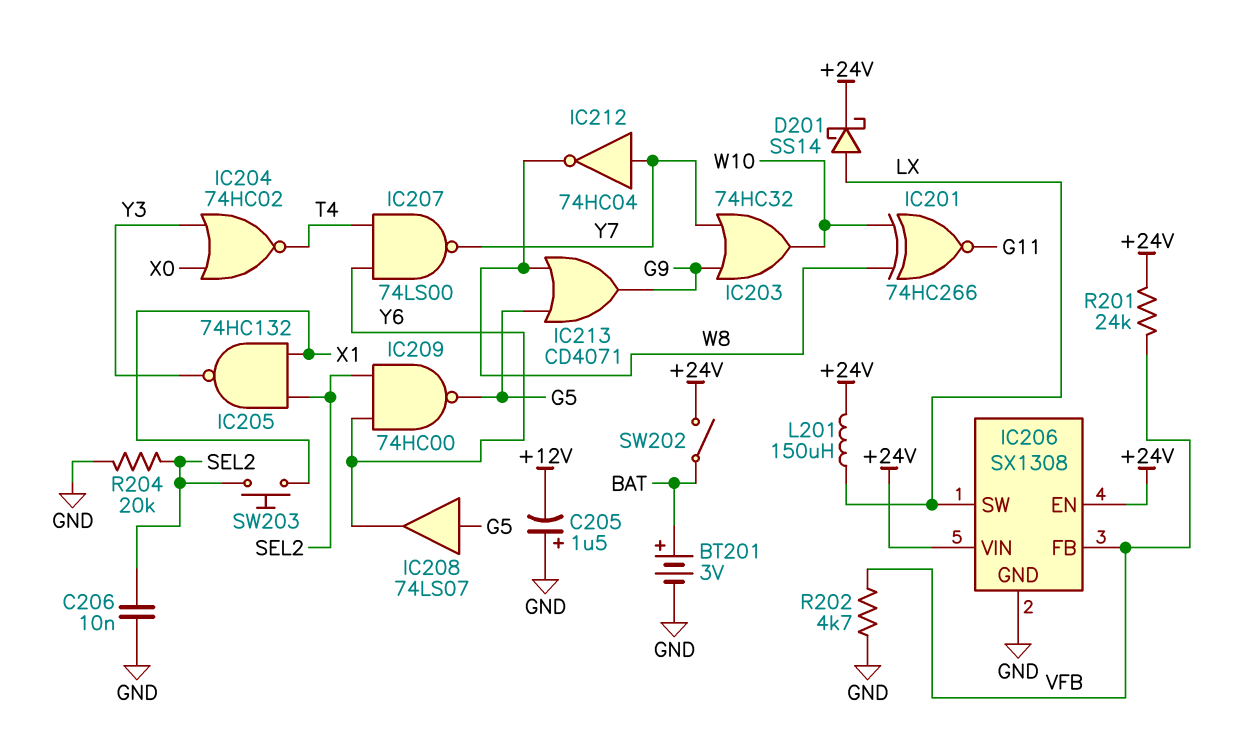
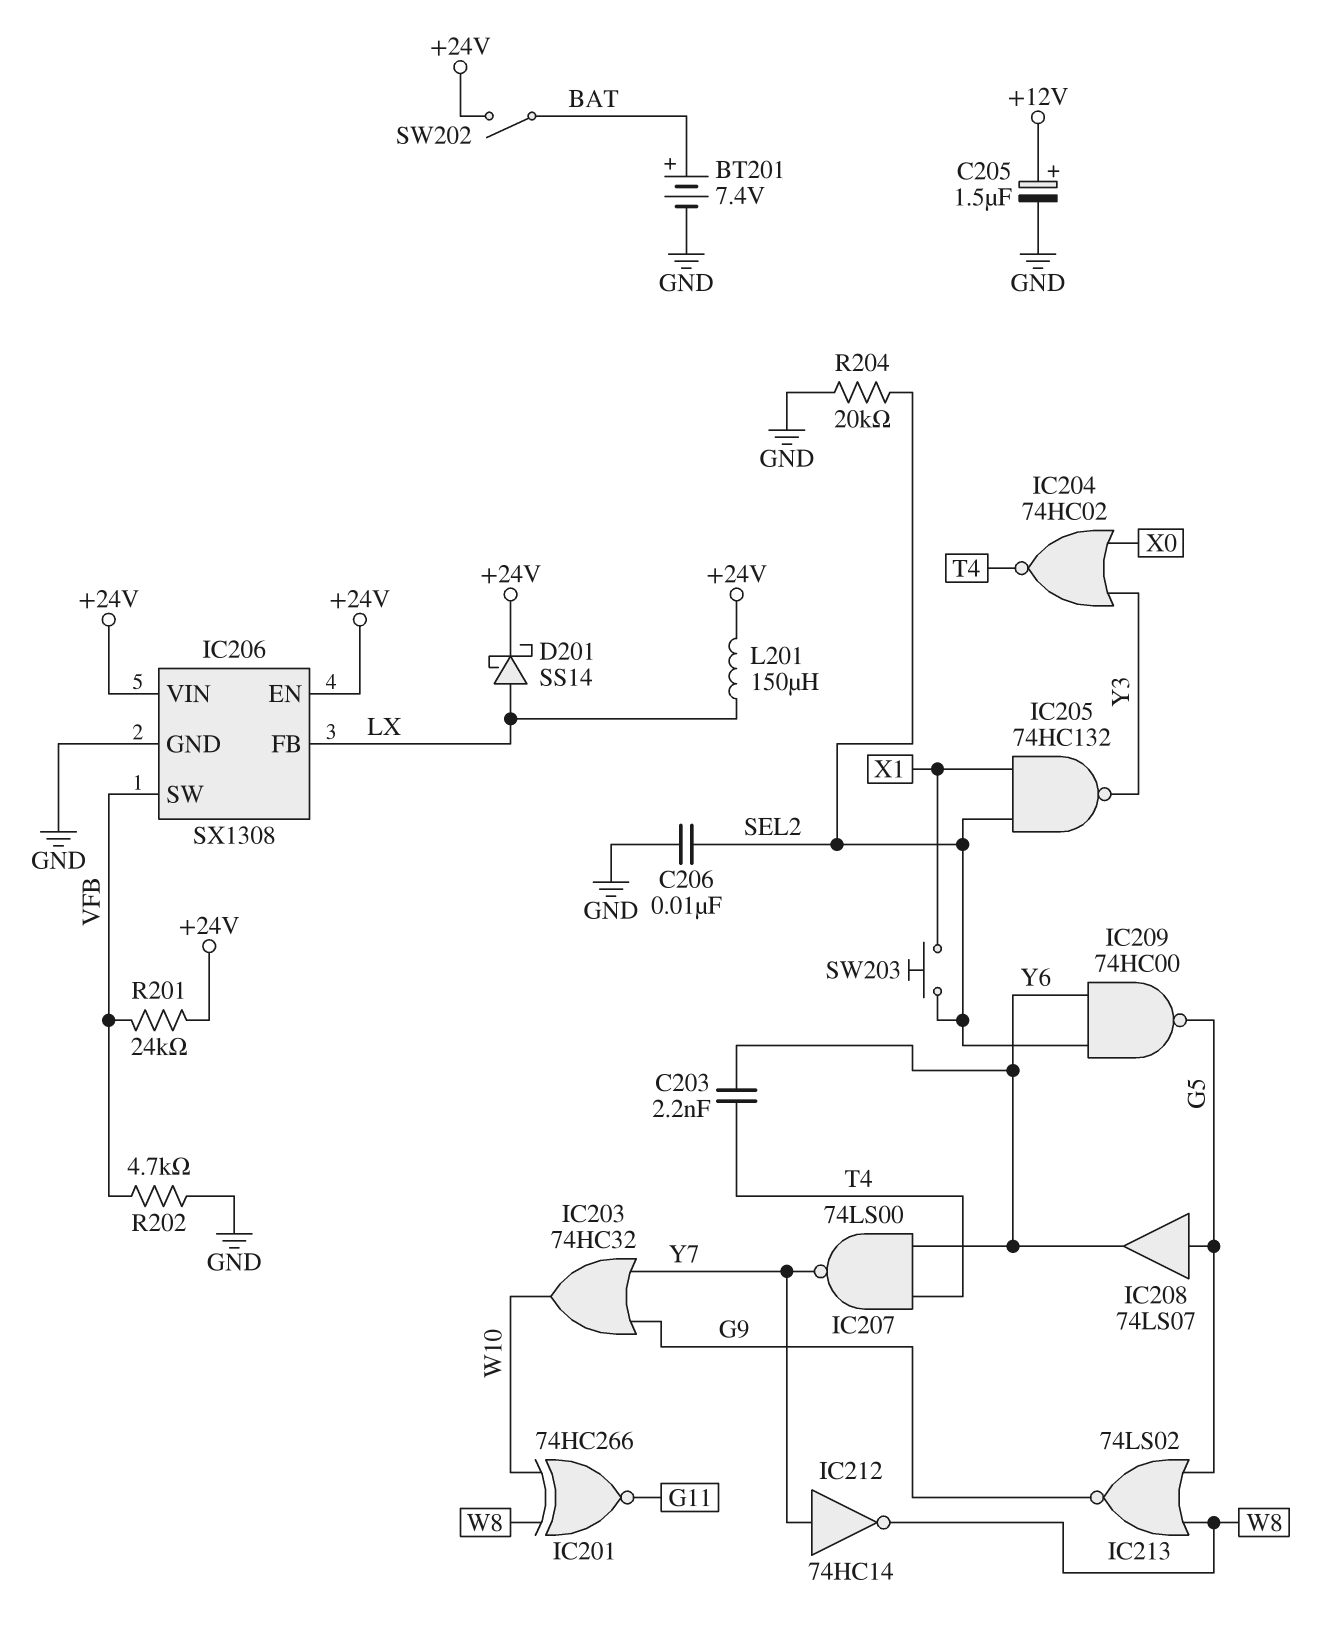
BT201: 3V (plus BAT, minus GND) -> 7.4V (plus BAT, minus GND)
C203: none -> 2.2nF (T4, Y6)
C205: 1.5uF (plus GND, minus +12V) -> 1.5uF (plus +12V, minus GND)
IC206 pin FB: VFB -> LX
IC206 pin SW: LX -> VFB
IC212: NOT 74HC04 (in Y7, out W8) -> NOT 74HC14 (in Y7, out W8)
IC213: OR CD4071 (in G5, in W8, out G9) -> NOR 74LS02 (in G5, in W8, out G9)

